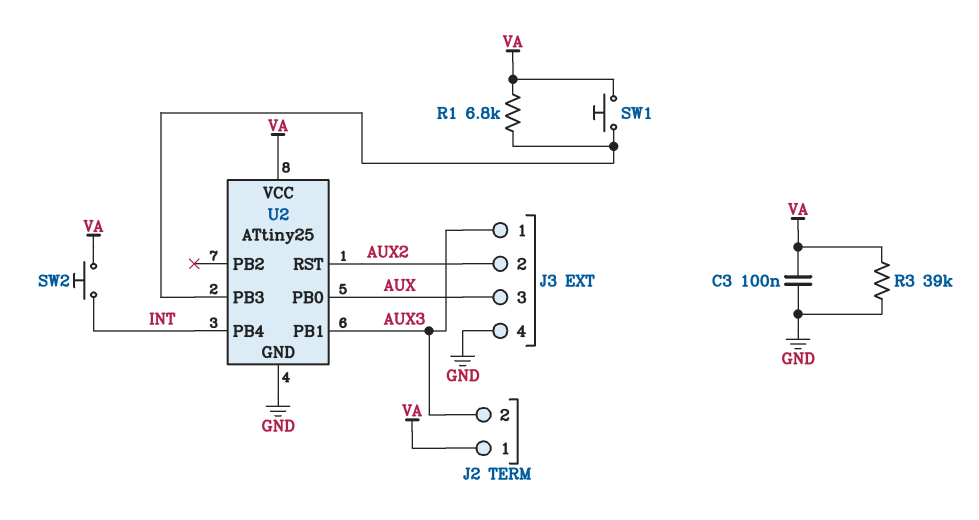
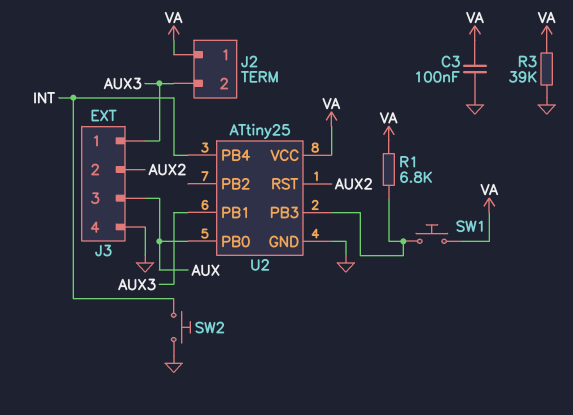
SW2: button (INT, VA) -> button (GND, INT)

